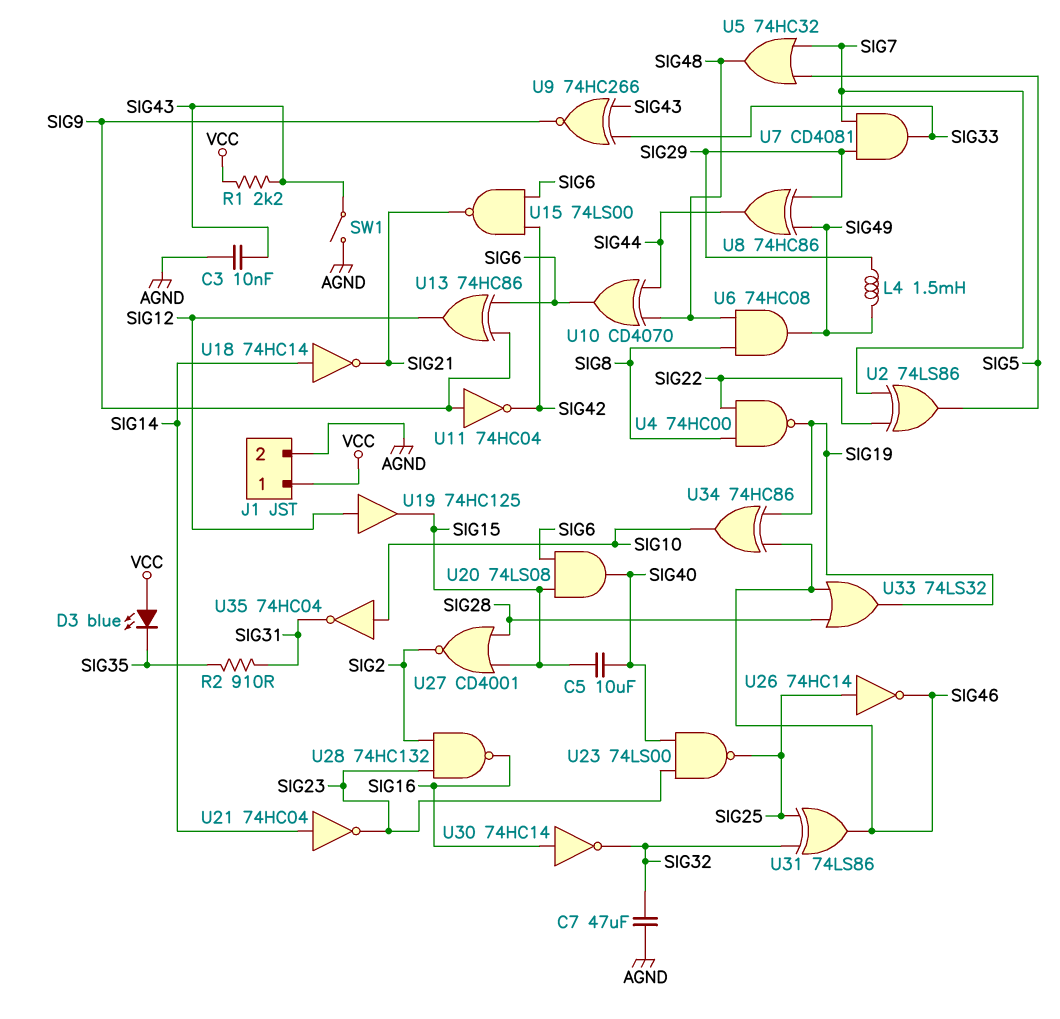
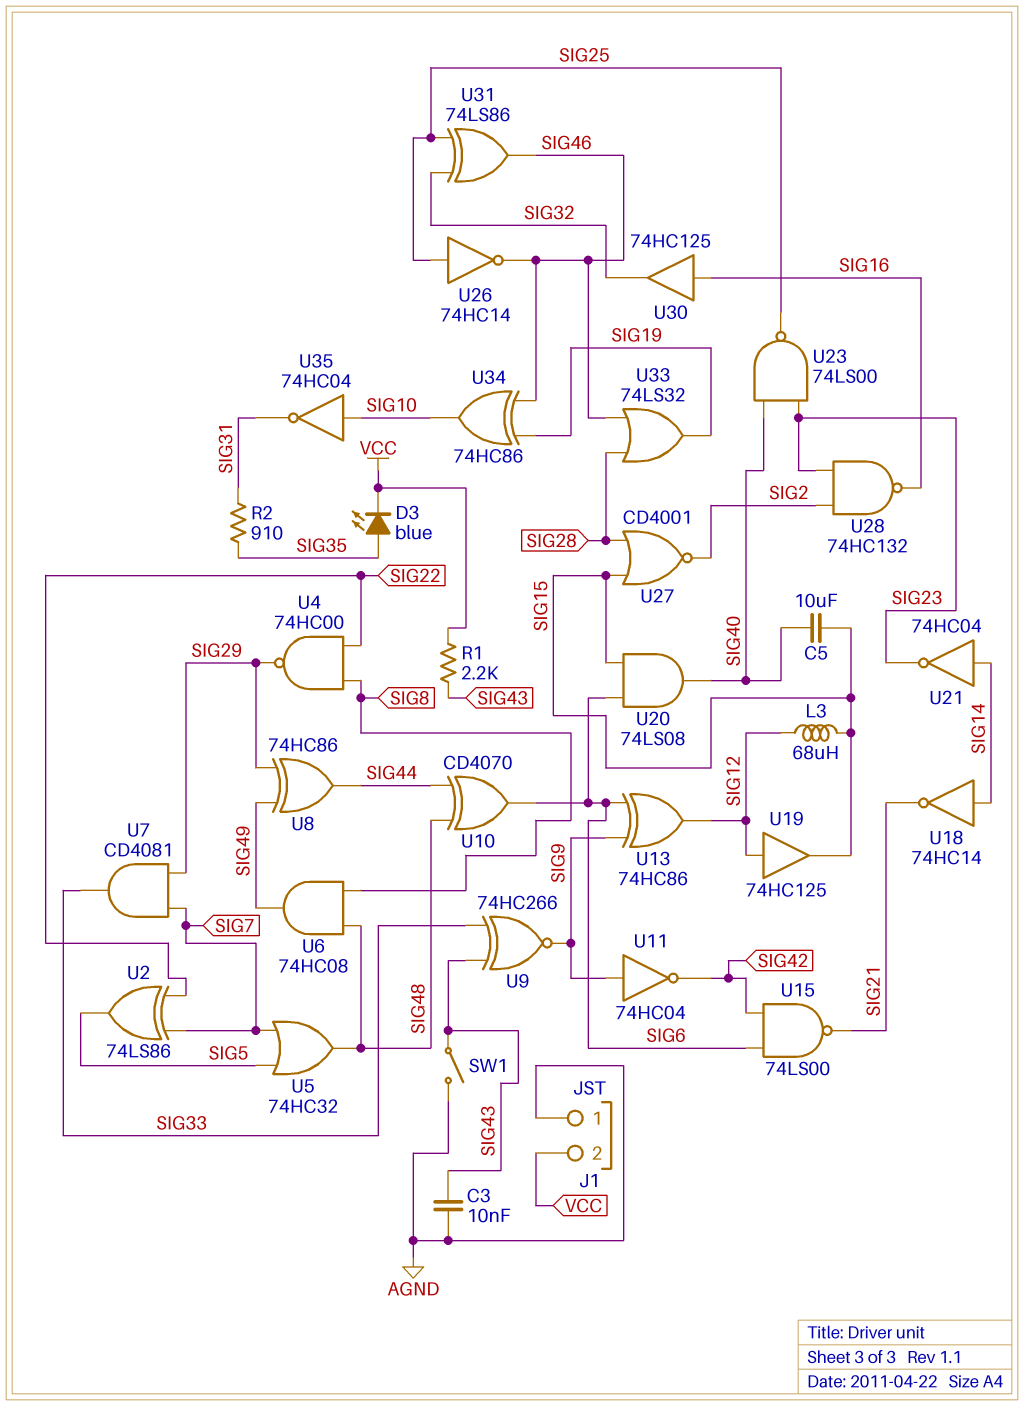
C7: 47uF (AGND, SIG32) -> none
D3: LED blue (A VCC, K SIG35) -> LED blue (A SIG35, K VCC)
J1 pin 1: VCC -> AGND
J1 pin 2: AGND -> VCC
L3: none -> 68uH (SIG12, SIG15)
L4: 1.5mH (SIG29, SIG49) -> none
U4: NAND 74HC00 (in SIG8, in SIG22, out SIG19) -> NAND 74HC00 (in SIG8, in SIG22, out SIG29)
U30: NOT 74HC14 (in SIG16, out SIG32) -> buffer 74HC125 (in SIG16, out SIG32)

